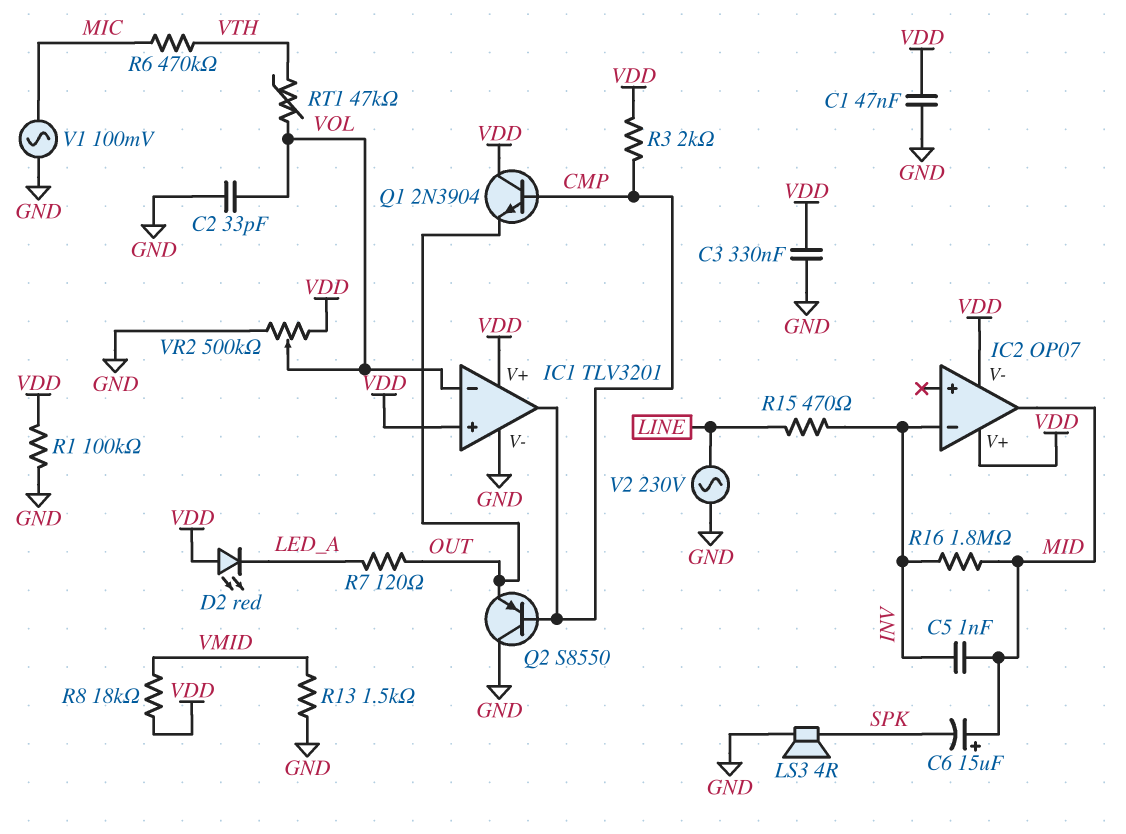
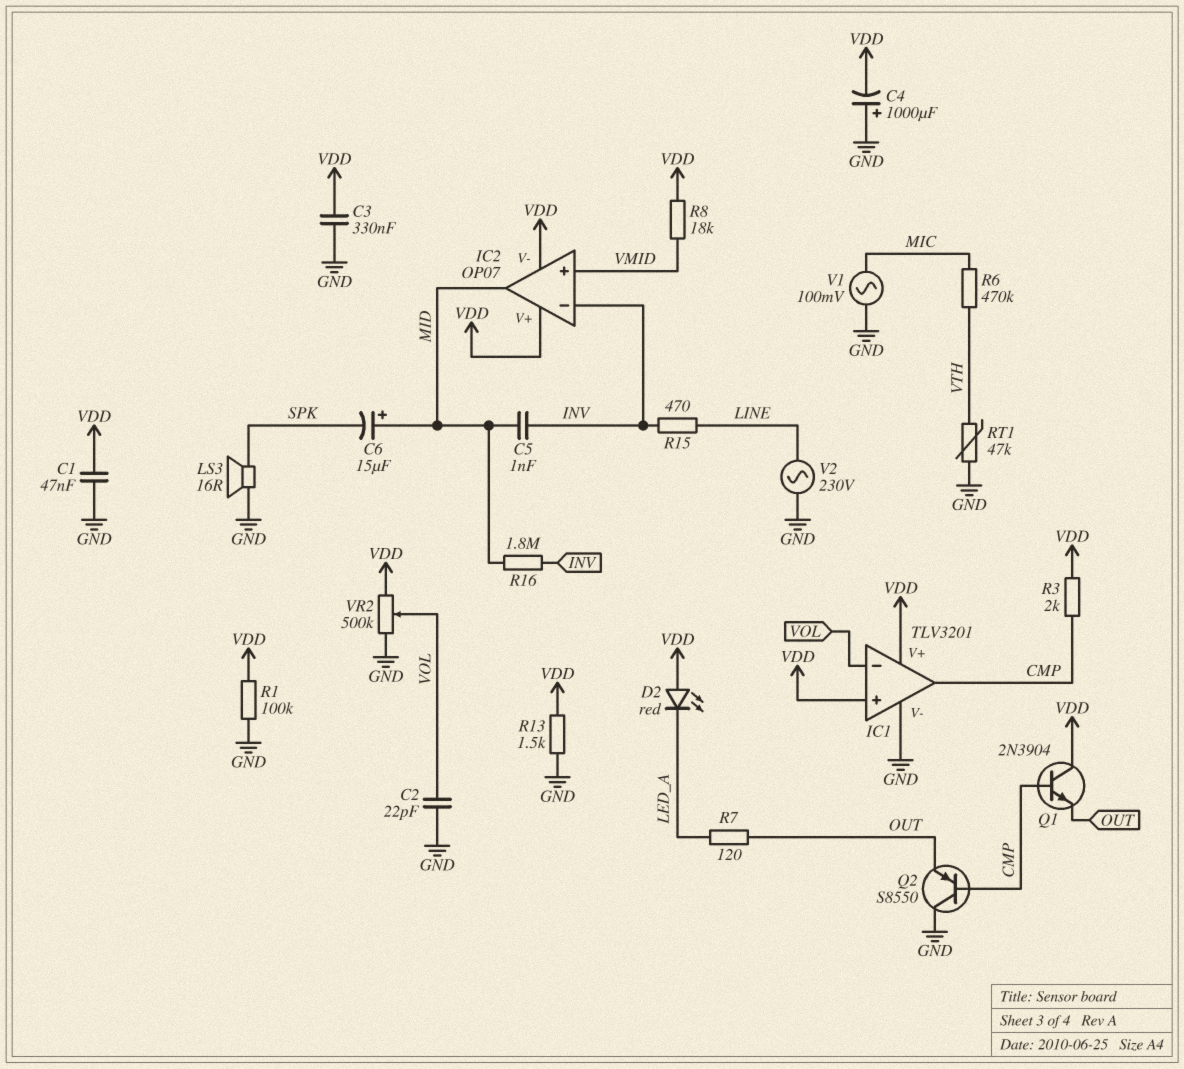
C2: 33pF (GND, VOL) -> 22pF (GND, VOL)
C4: none -> 1000uF (plus GND, minus VDD)
IC2 pin in+: none -> VMID
LS3: speaker 4R (GND, SPK) -> speaker 16R (GND, SPK)
R13: 1.5k (GND, VMID) -> 1.5k (GND, VDD)
RT1: 47k (VOL, VTH) -> 47k (GND, VTH)

